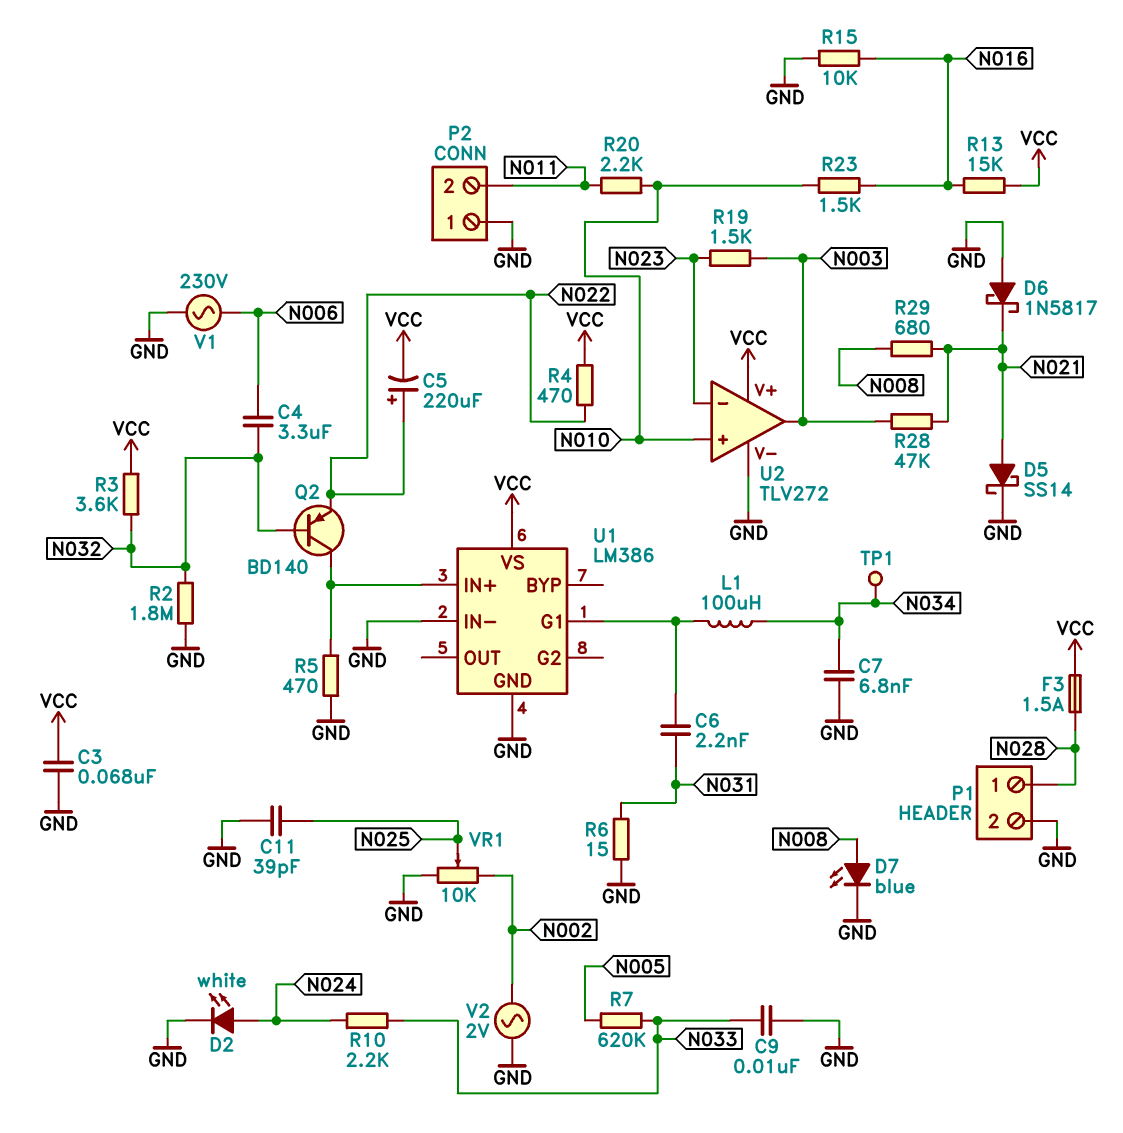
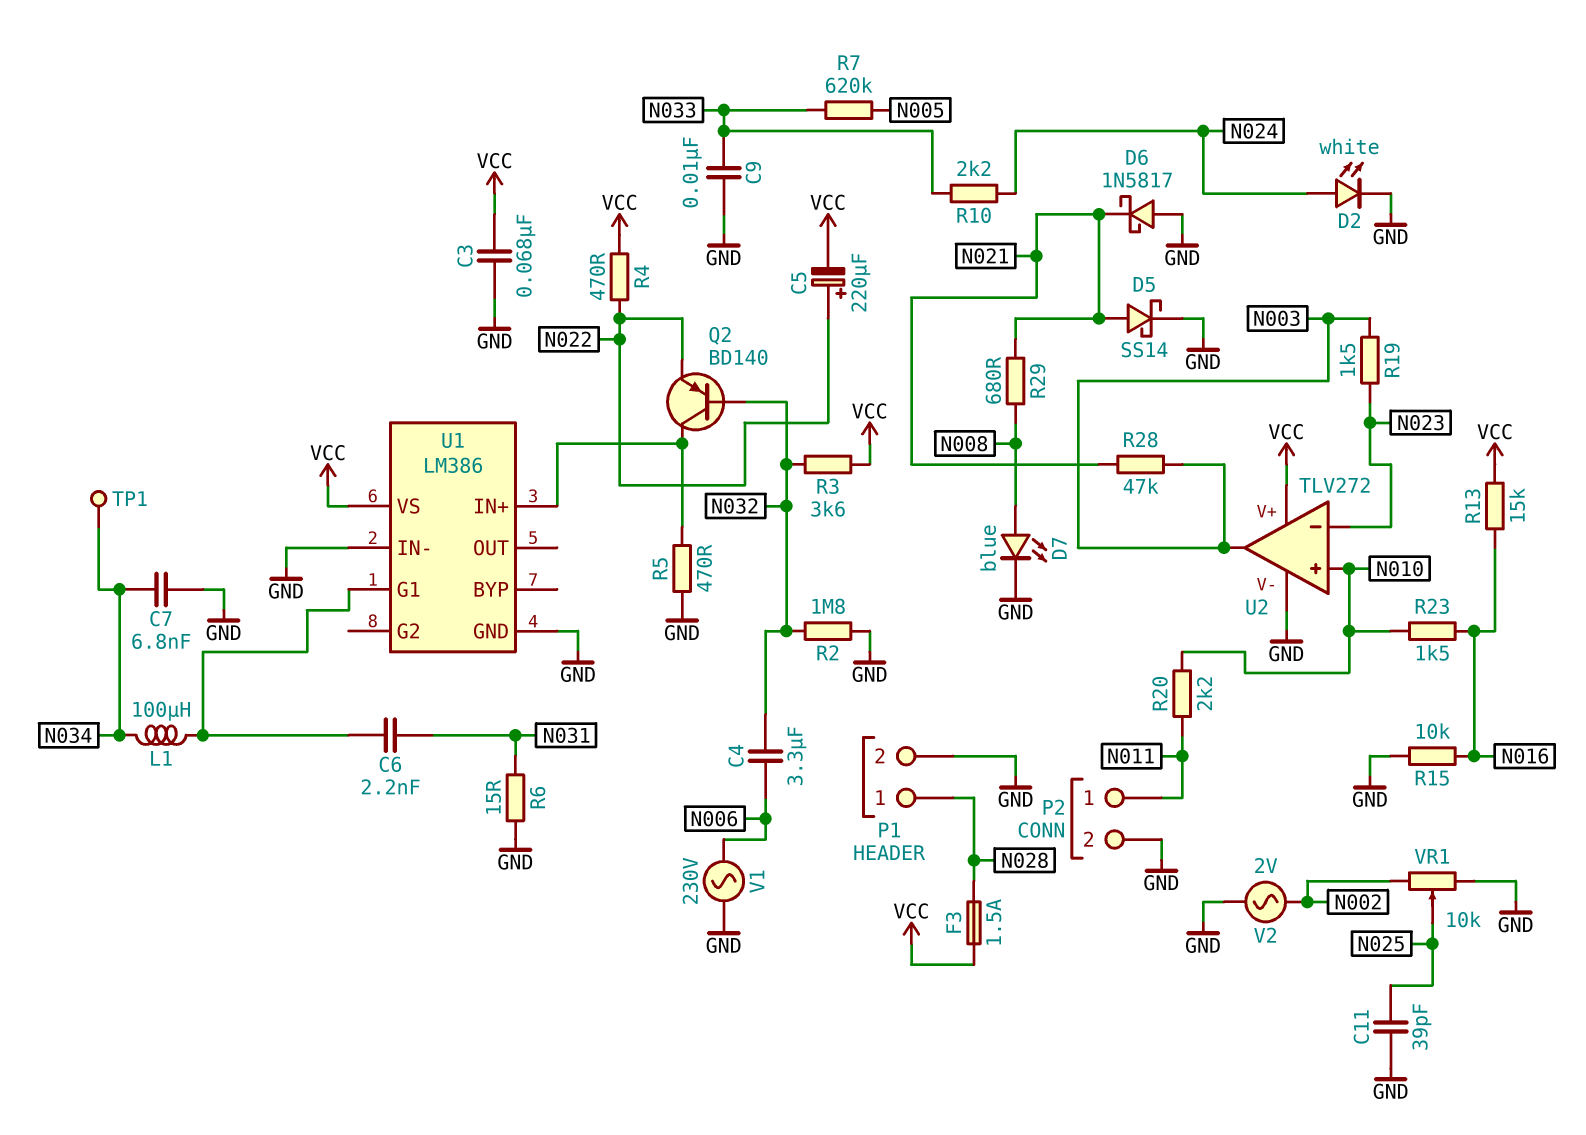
P2 pin 1: GND -> N011
P2 pin 2: N011 -> GND

